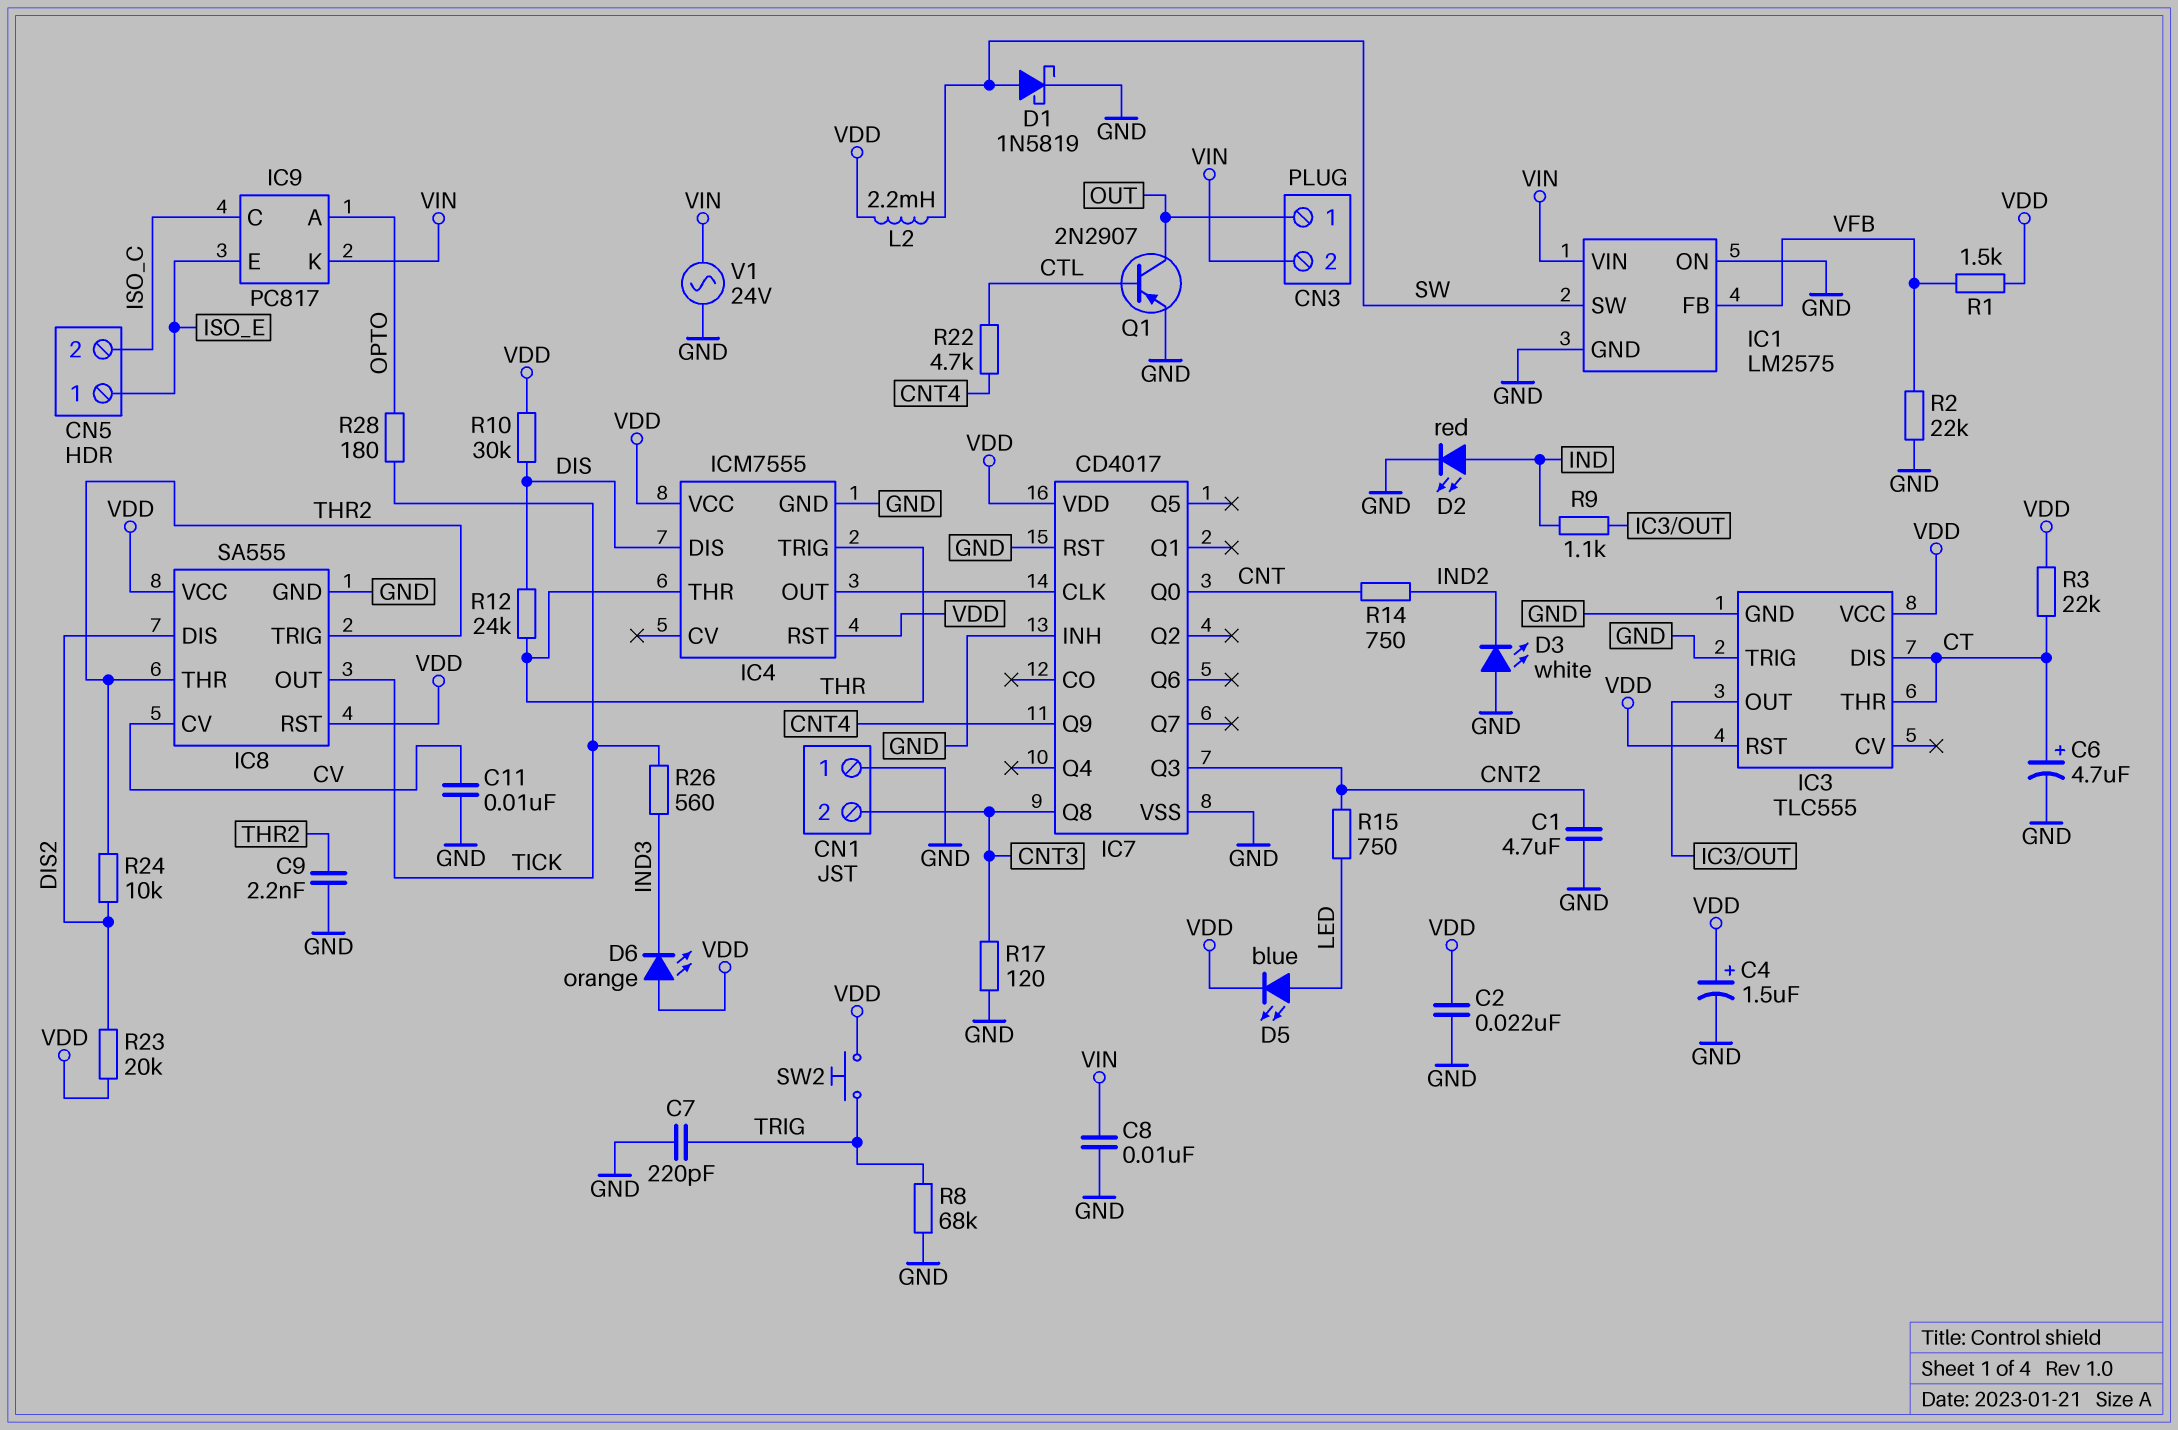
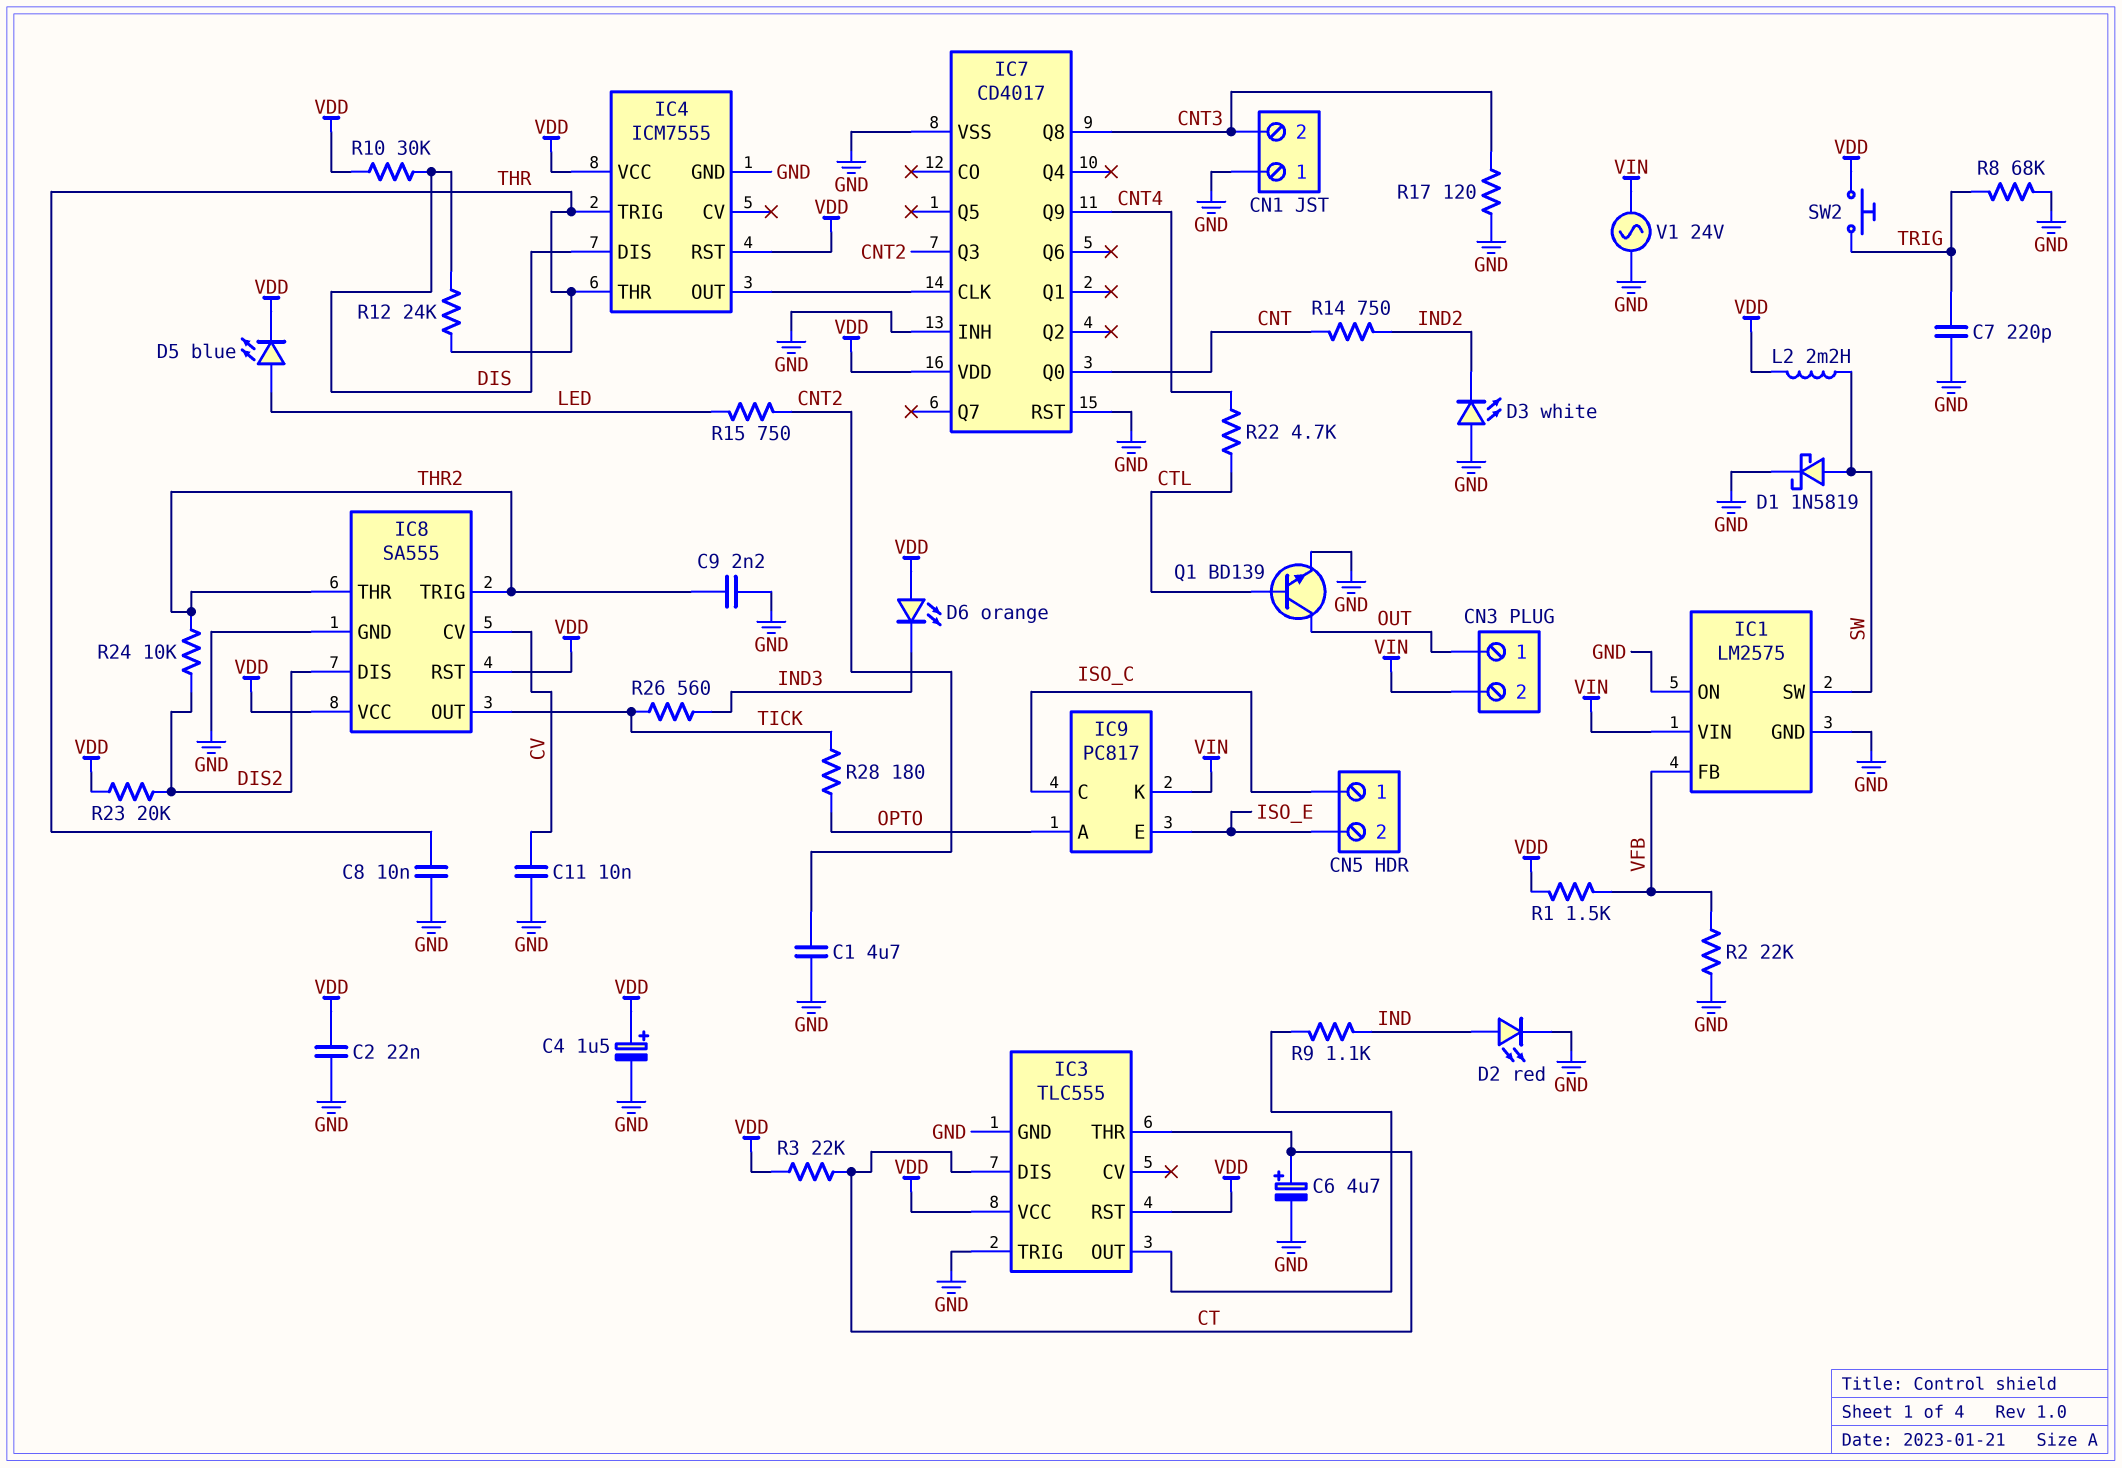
C8: 10nF (GND, VIN) -> 10nF (GND, THR)
CN5 pin 1: ISO_E -> ISO_C
CN5 pin 2: ISO_C -> ISO_E
Q1: PNP 2N2907 (B CTL, C OUT, E GND) -> NPN BD139 (B CTL, C OUT, E GND)

